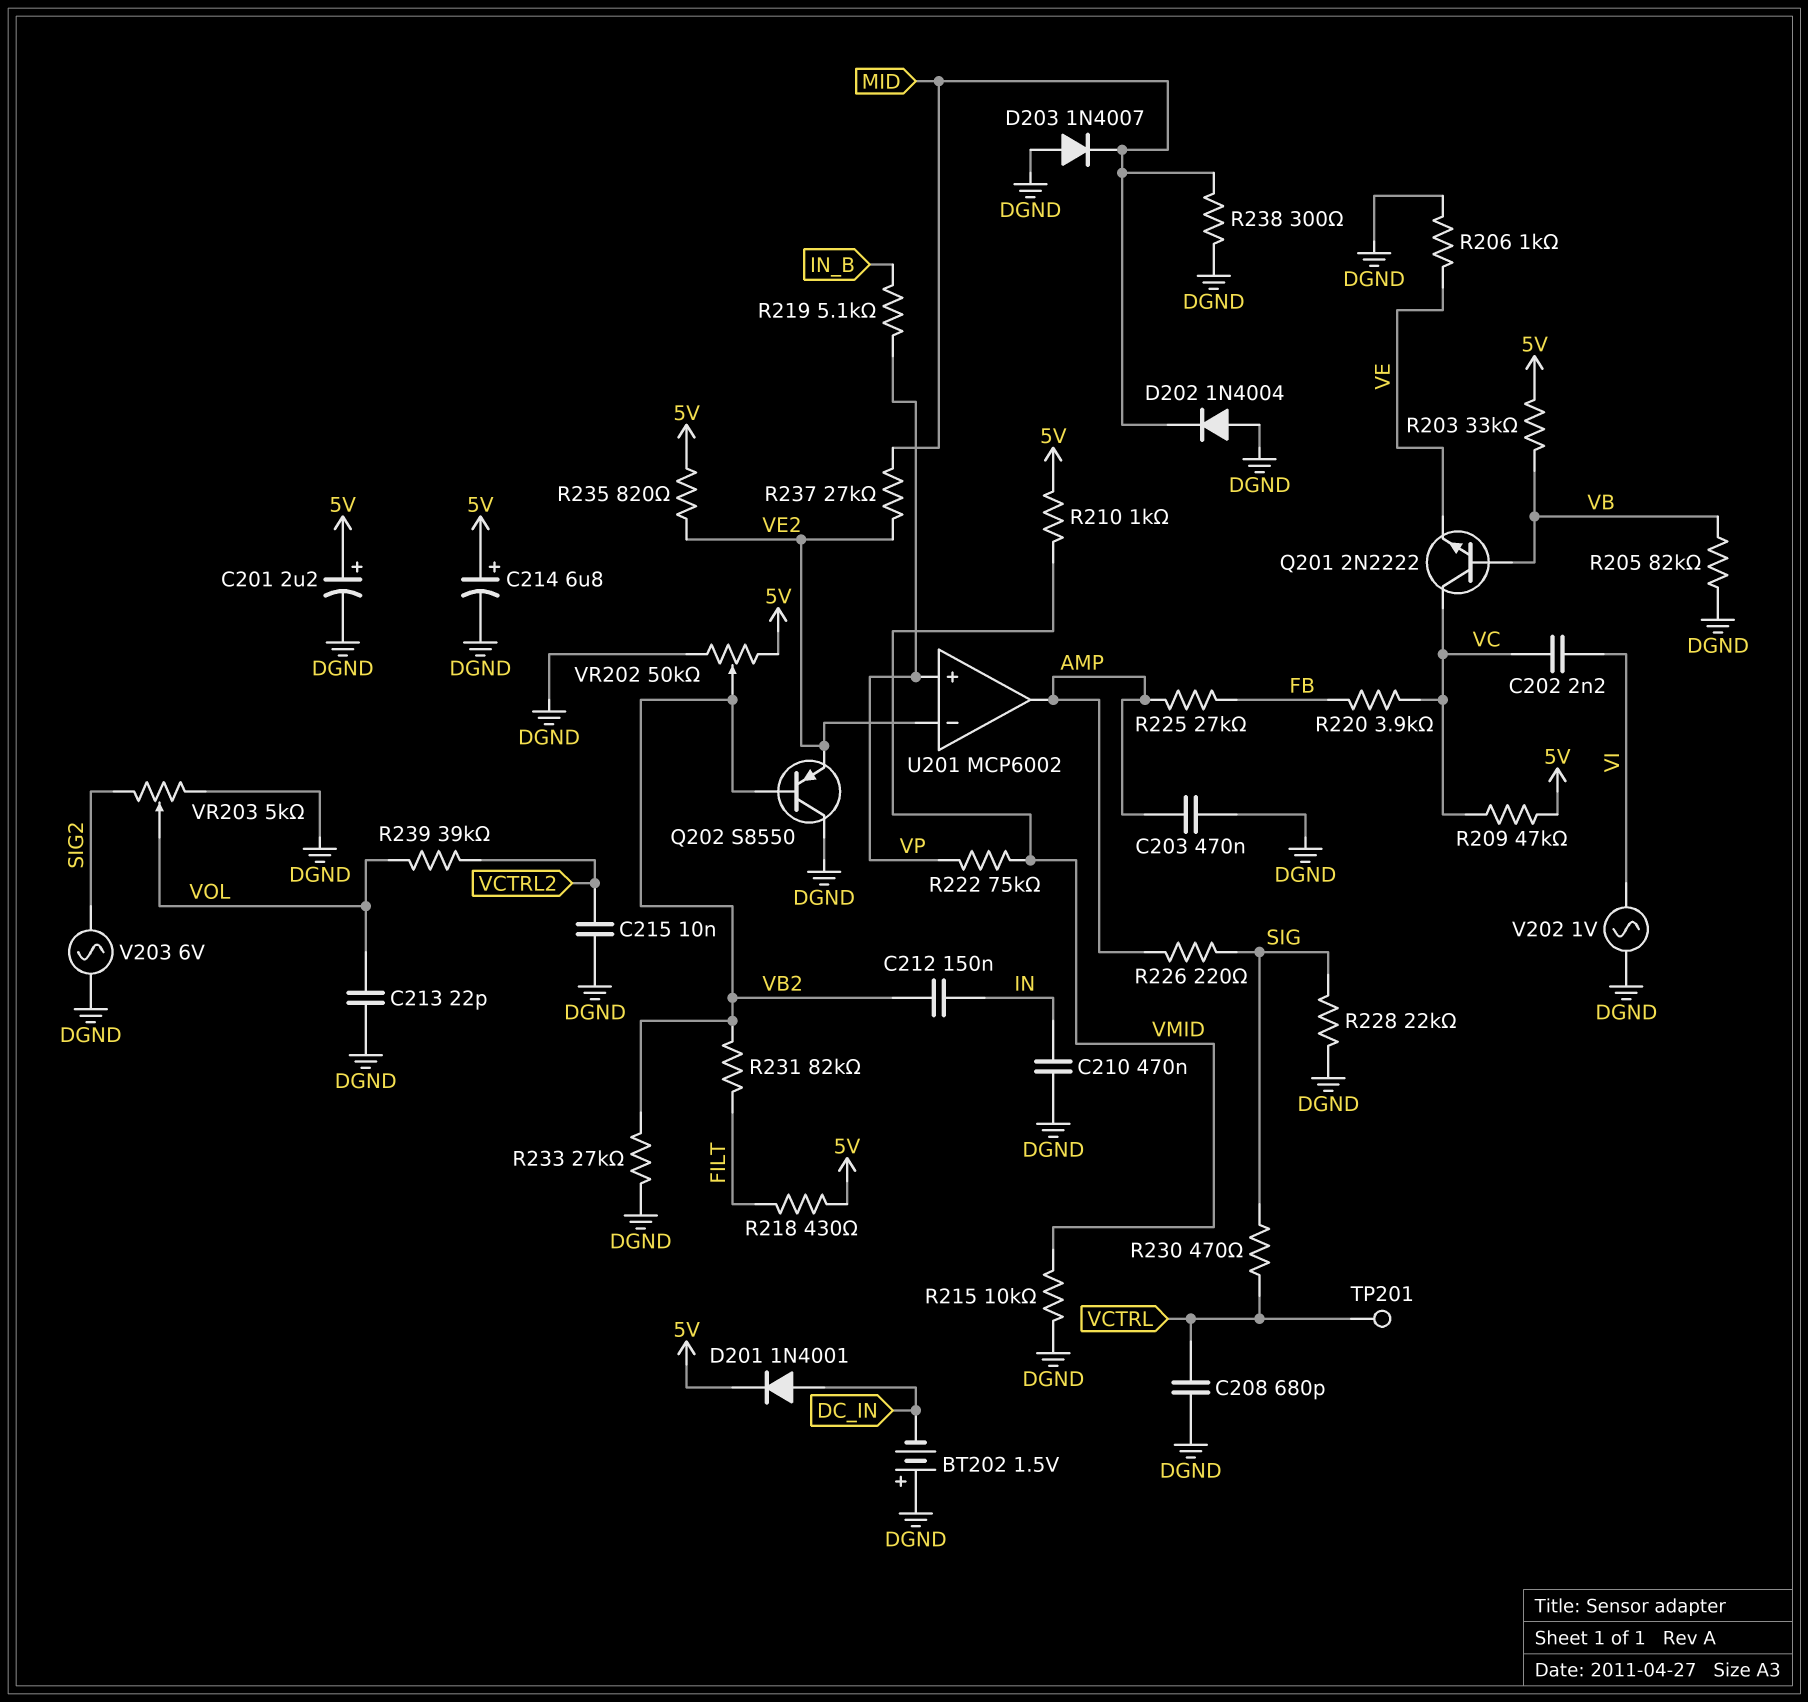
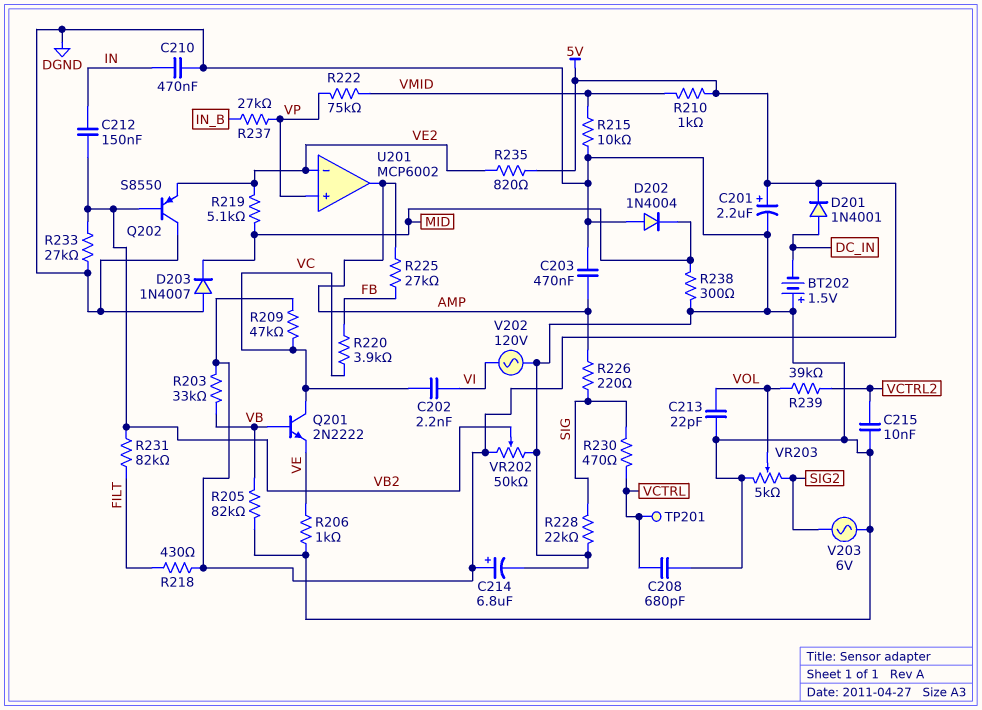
R219: 5.1k (IN_B, VP) -> 5.1k (MID, VE2)
R237: 27k (MID, VE2) -> 27k (IN_B, VP)
V202: AC 1V (DGND, VI) -> AC 120V (DGND, VI)

